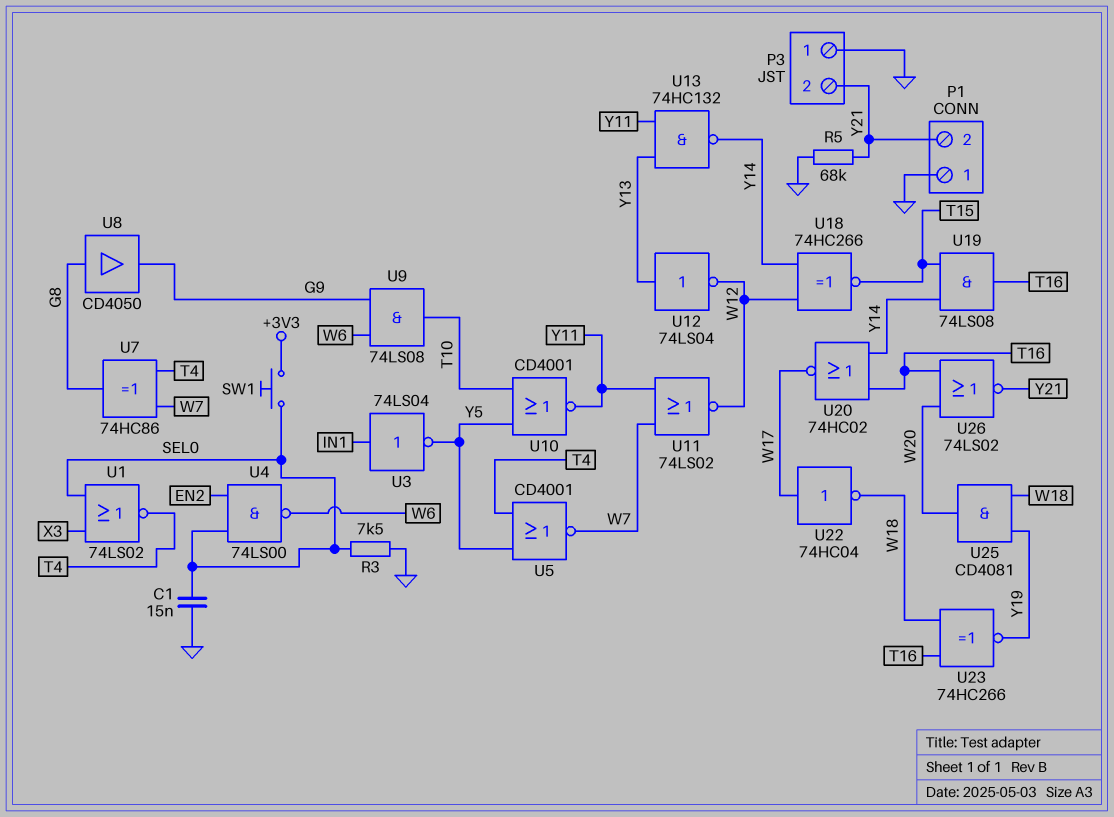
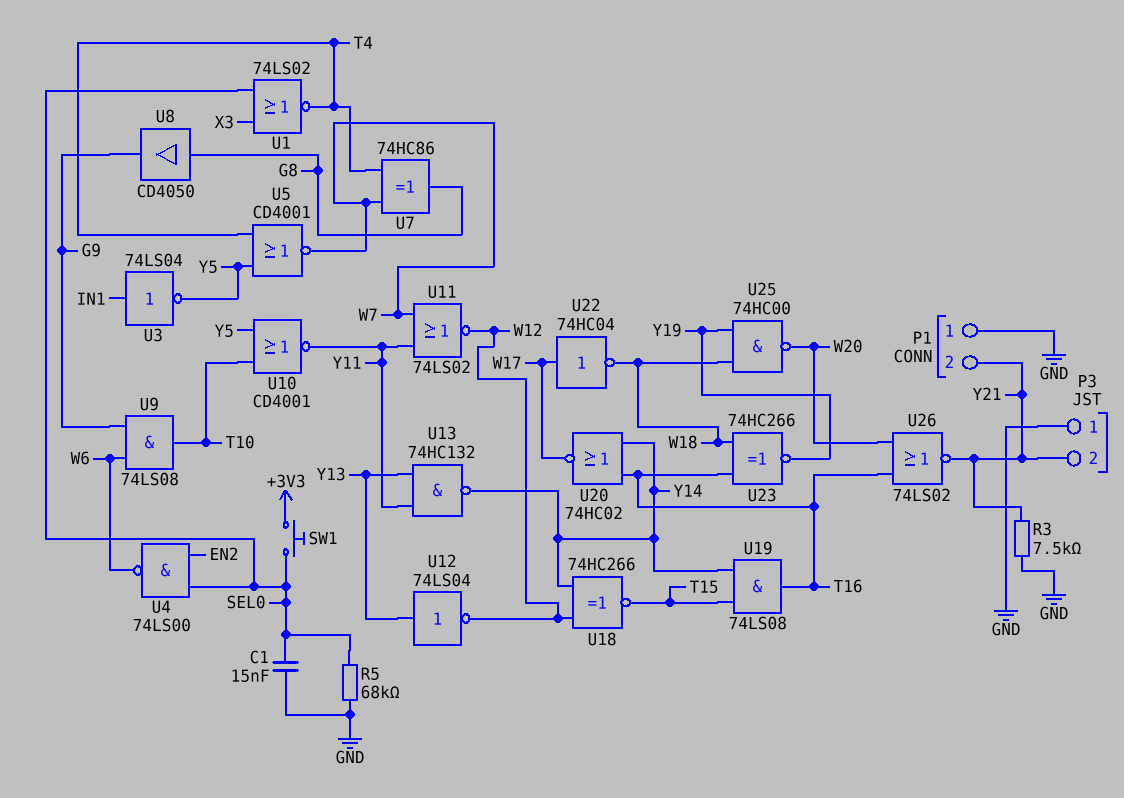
R3: 7.5k (GND, SEL0) -> 7.5k (GND, Y21)
R5: 68k (GND, Y21) -> 68k (GND, SEL0)
U25: AND CD4081 (in W18, in Y19, out W20) -> NAND 74HC00 (in W18, in Y19, out W20)

